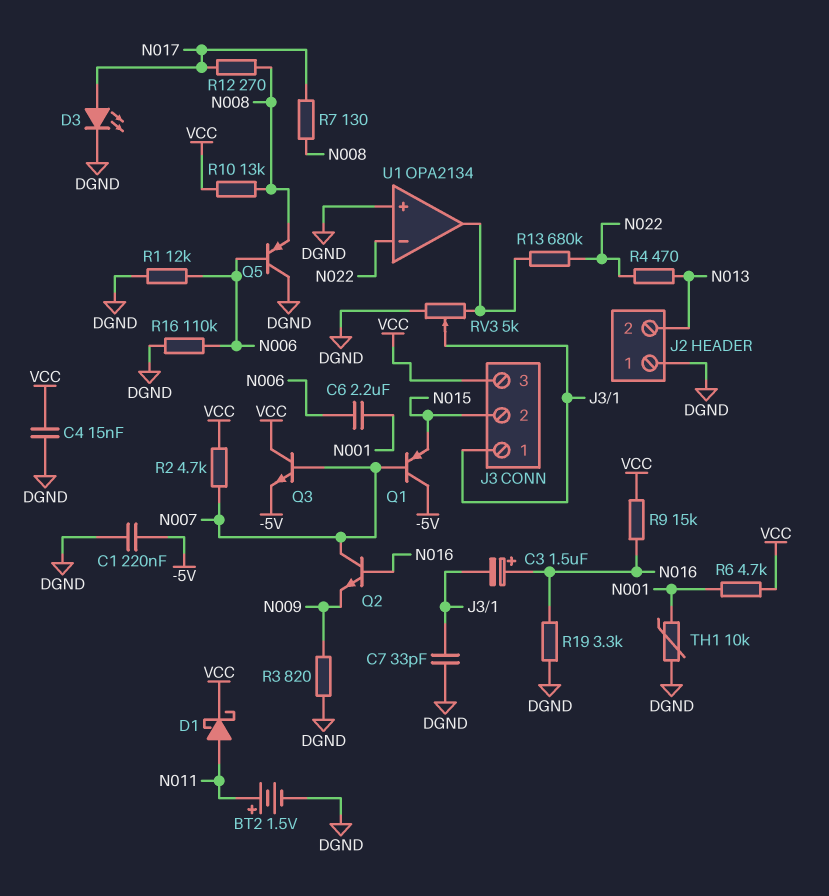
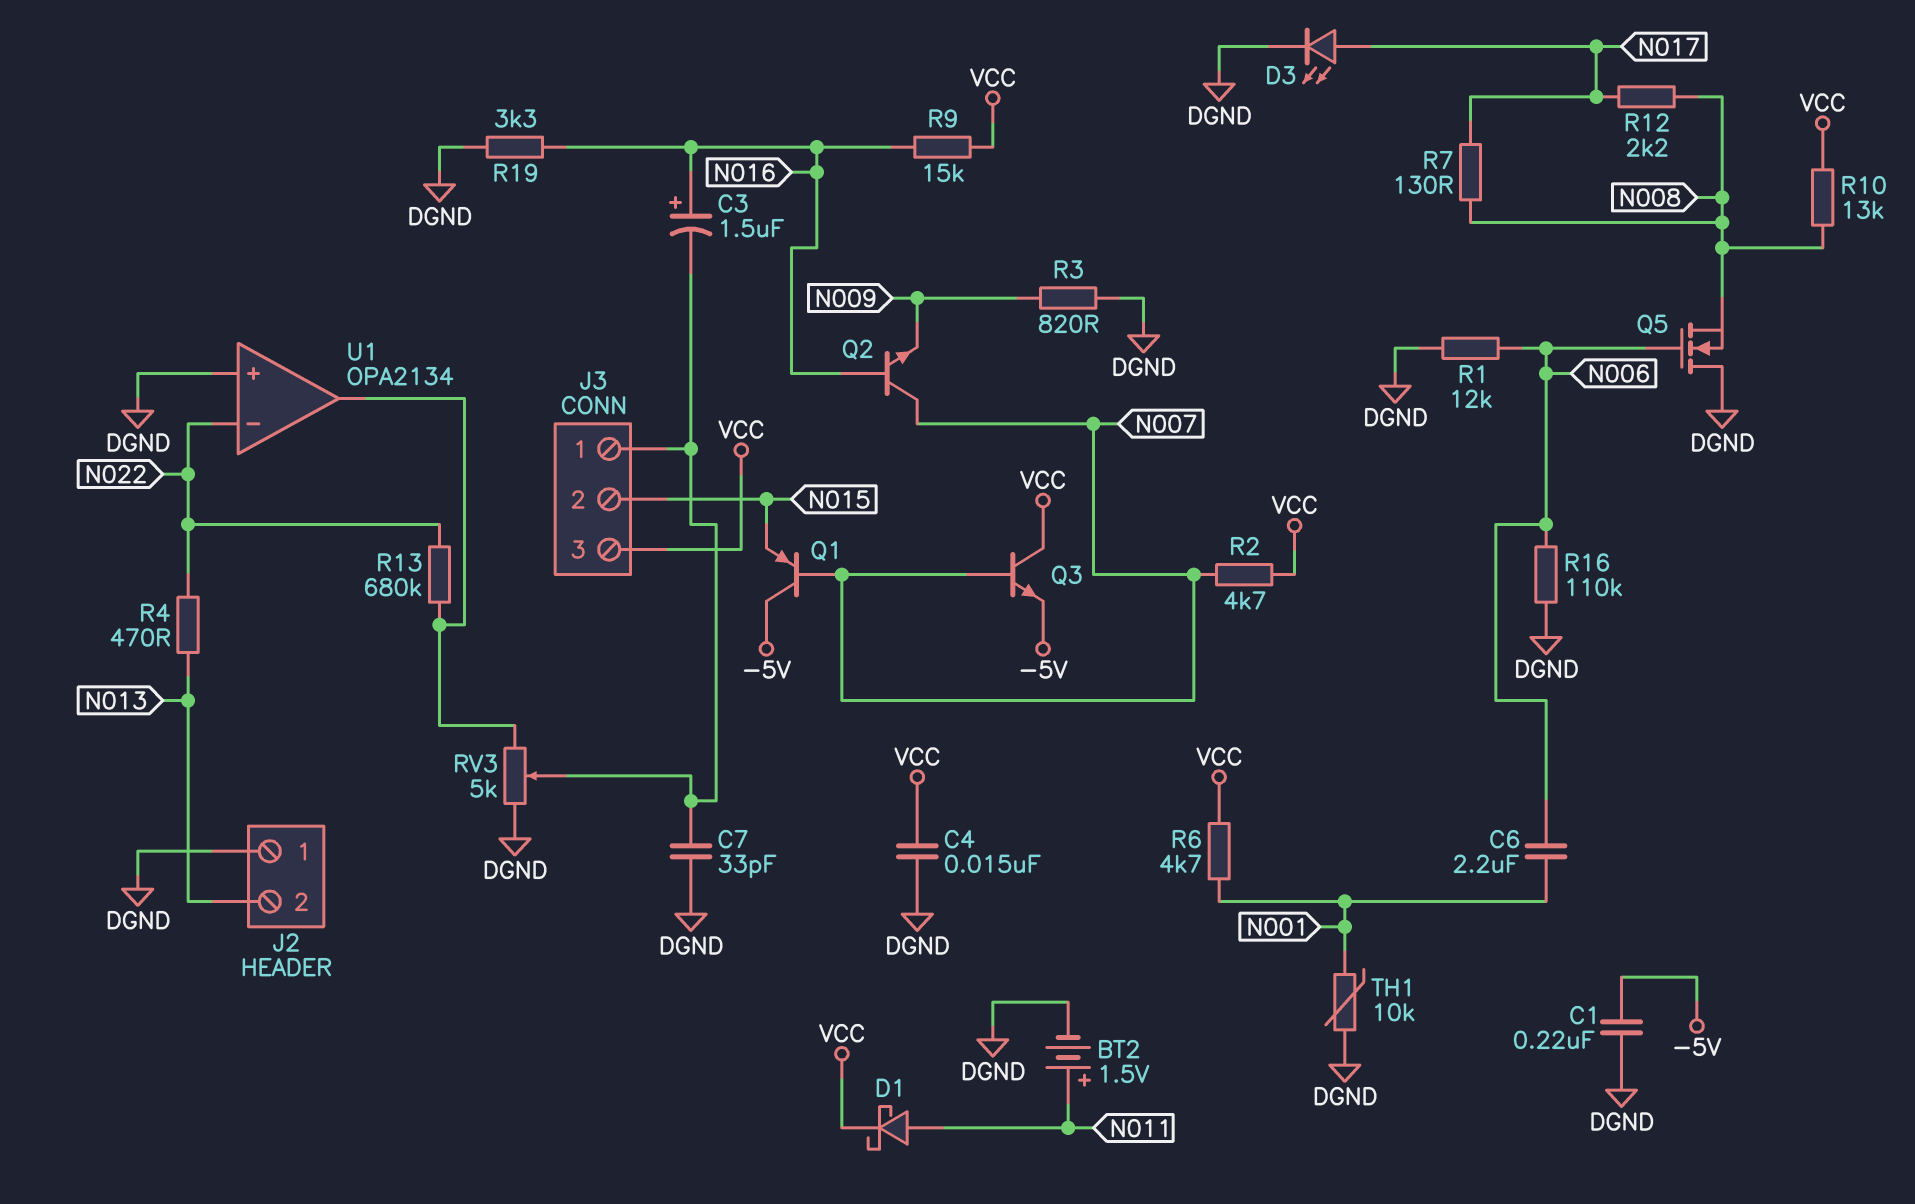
Q5: PNP (B N006, C DGND, E N008) -> NMOS (G N006, D DGND, S N008)
R12: 270 (N008, N017) -> 2.2k (N008, N017)

